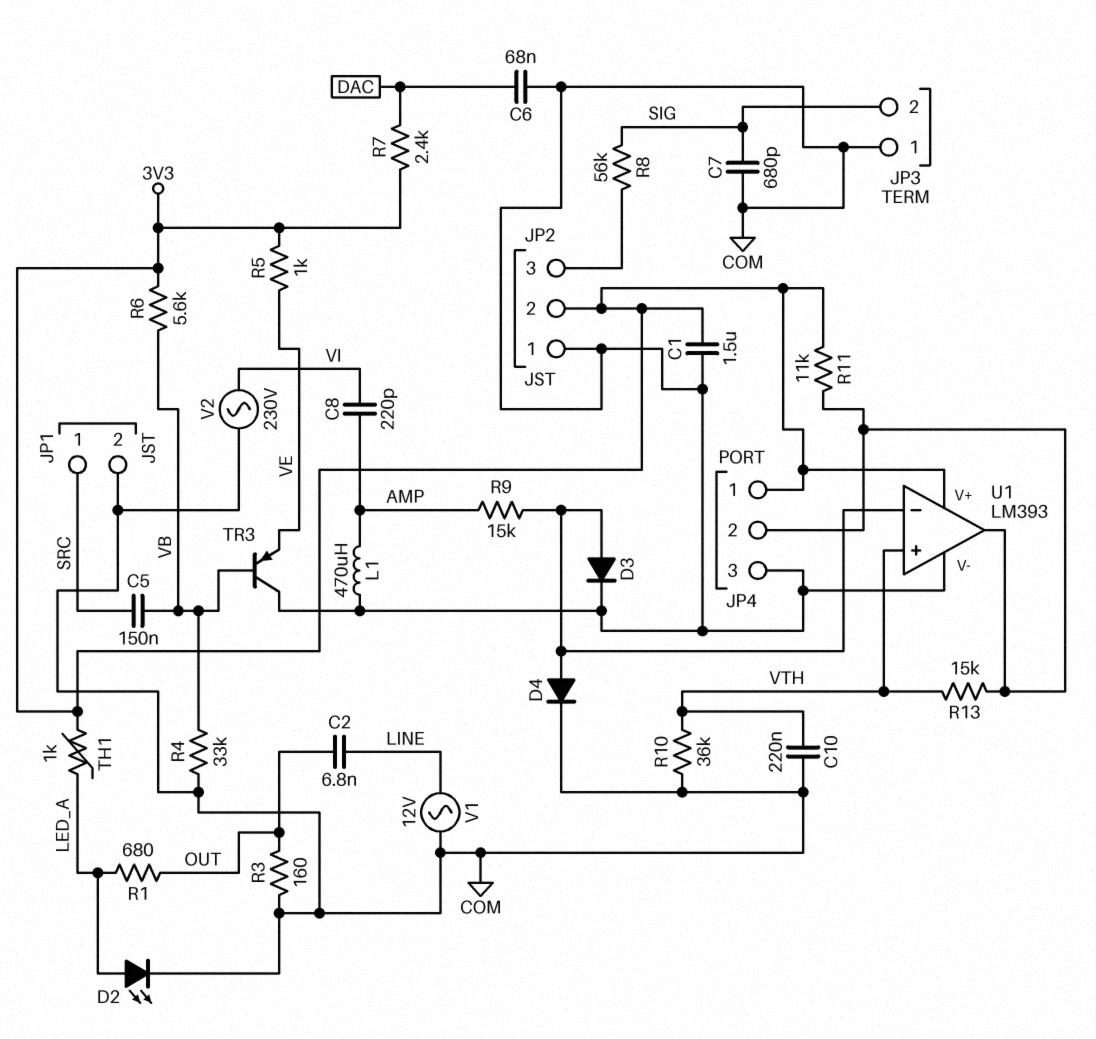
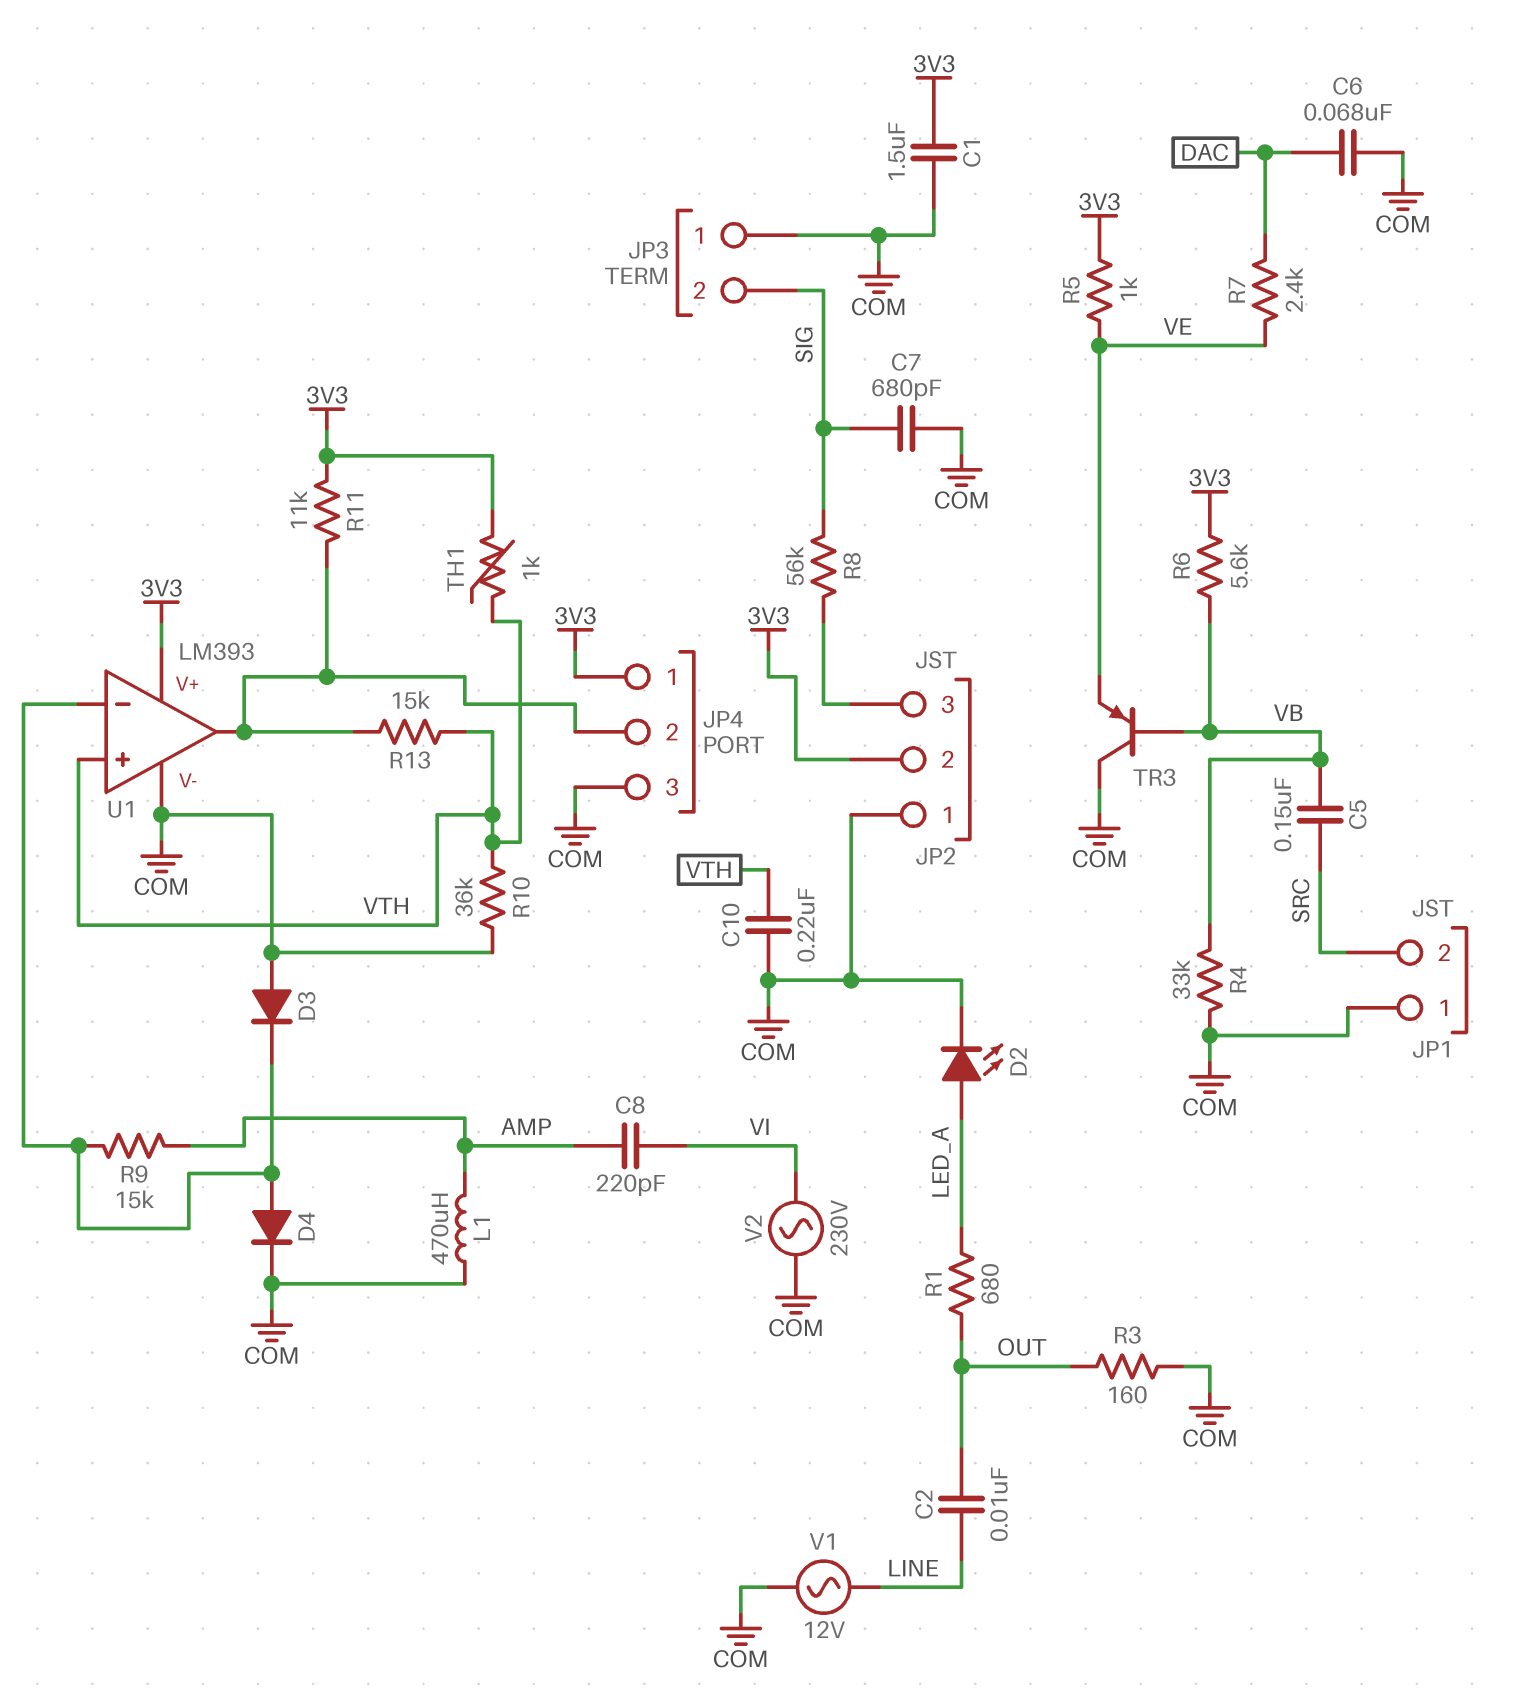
C2: 6.8nF (LINE, OUT) -> 10nF (LINE, OUT)
D3: diode (A U1/in-, K COM) -> diode (A COM, K U1/in-)
JP1 pin 1: SRC -> COM
JP1 pin 2: COM -> SRC
R7: 2.4k (3V3, DAC) -> 2.4k (DAC, VE)
TH1: 1k (3V3, LED_A) -> 1k (3V3, VTH)

